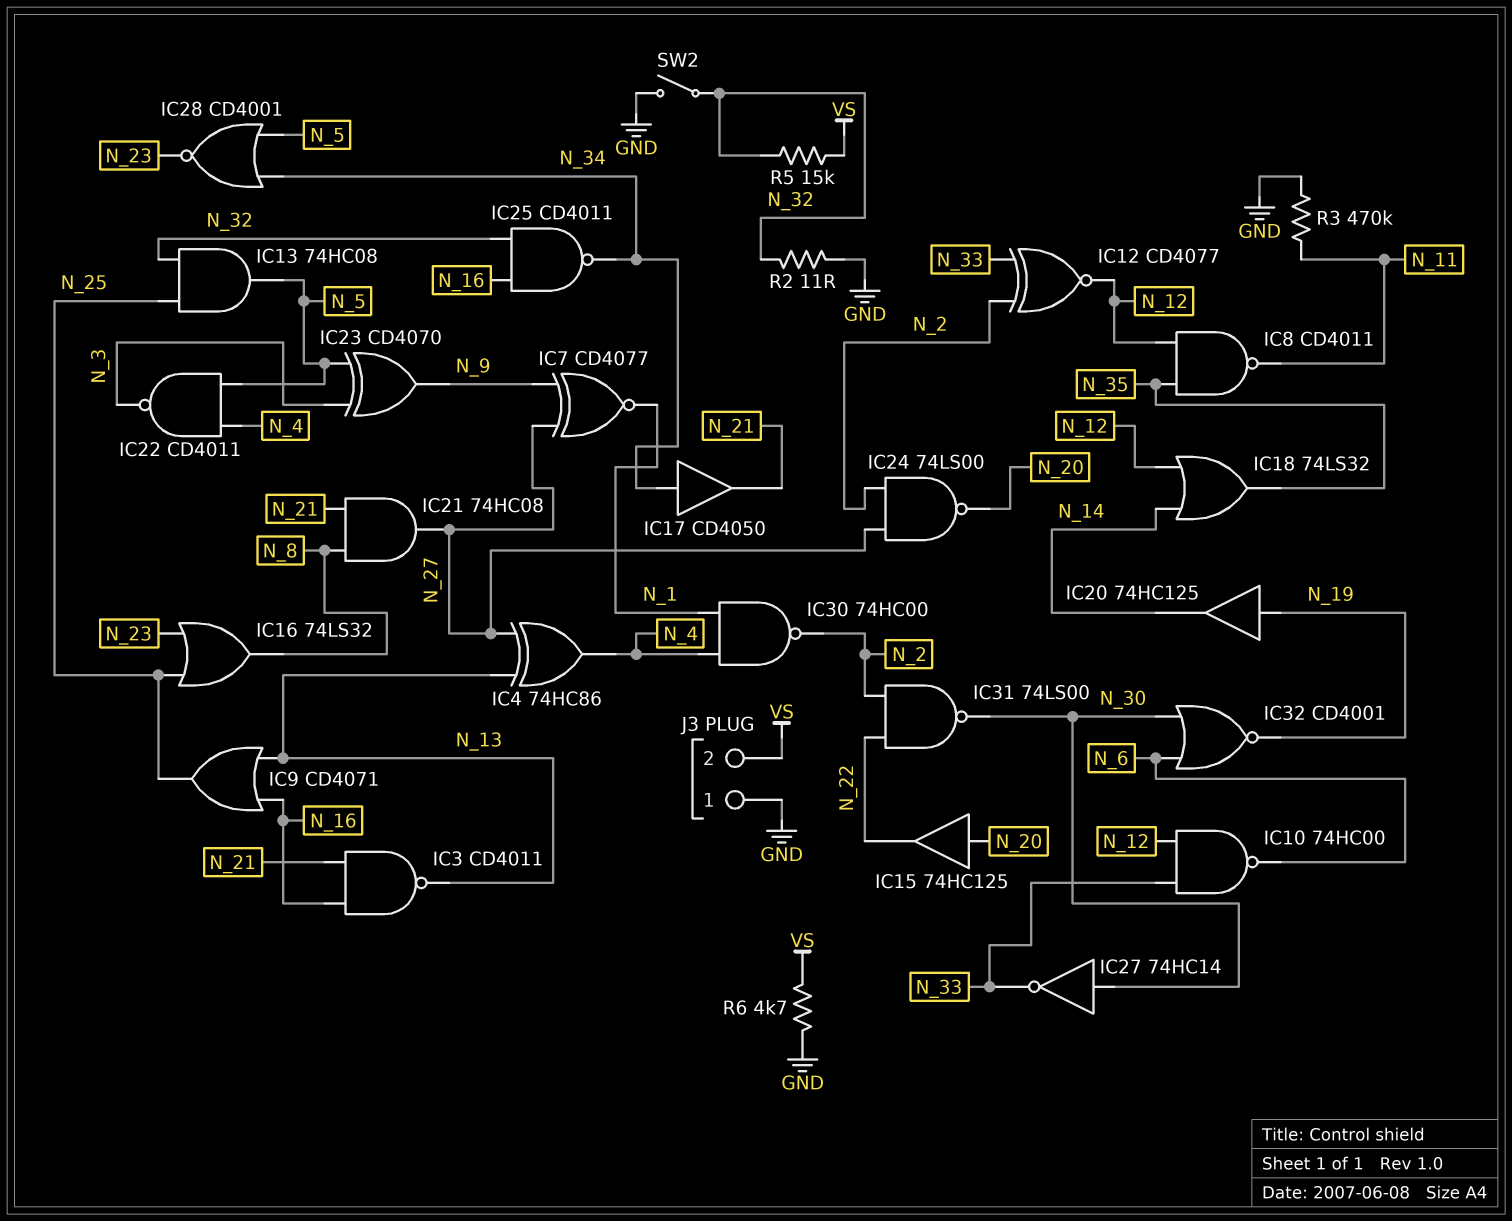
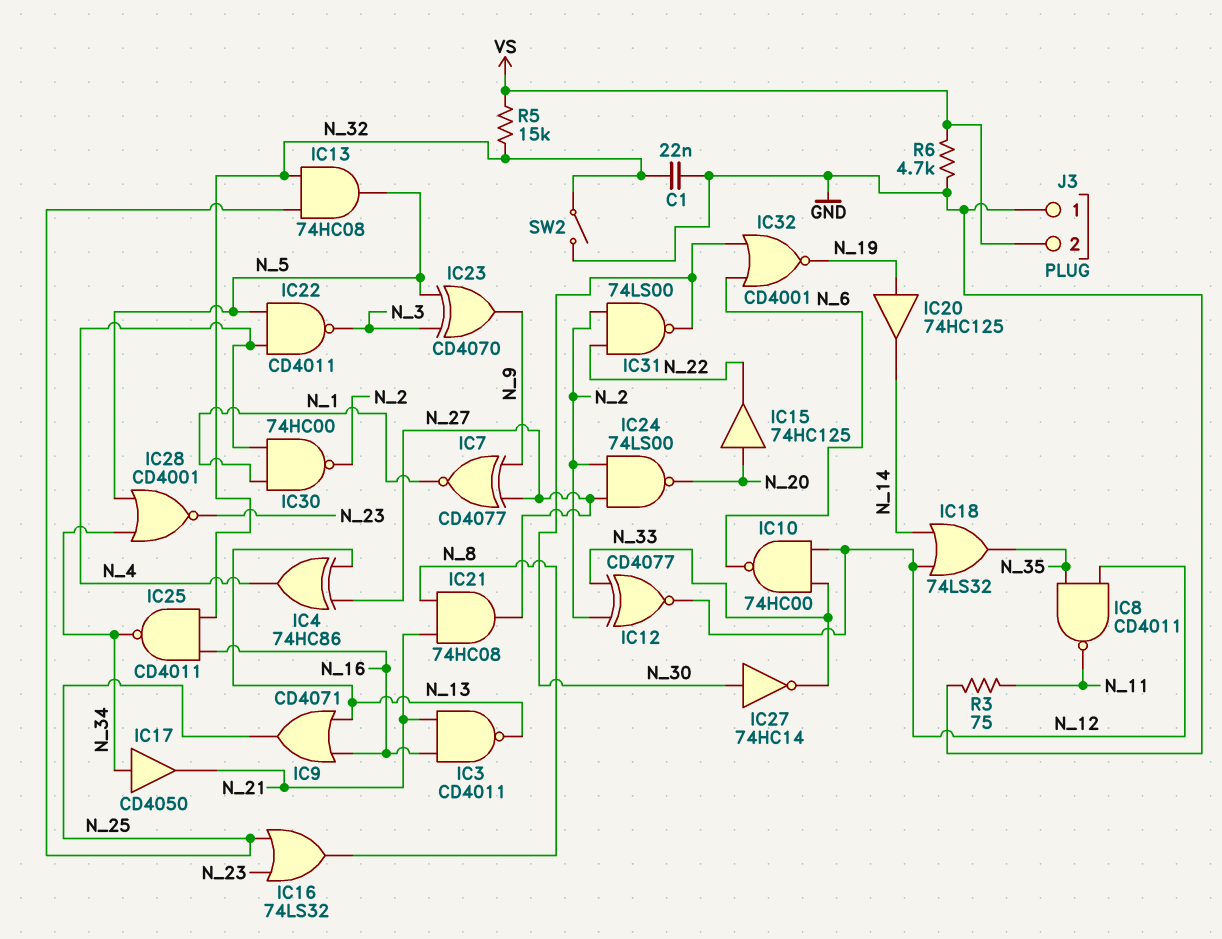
C1: none -> 22nF (GND, N_32)
R2: 11 (GND, N_32) -> none
R3: 470k (GND, N_11) -> 75 (GND, N_11)

